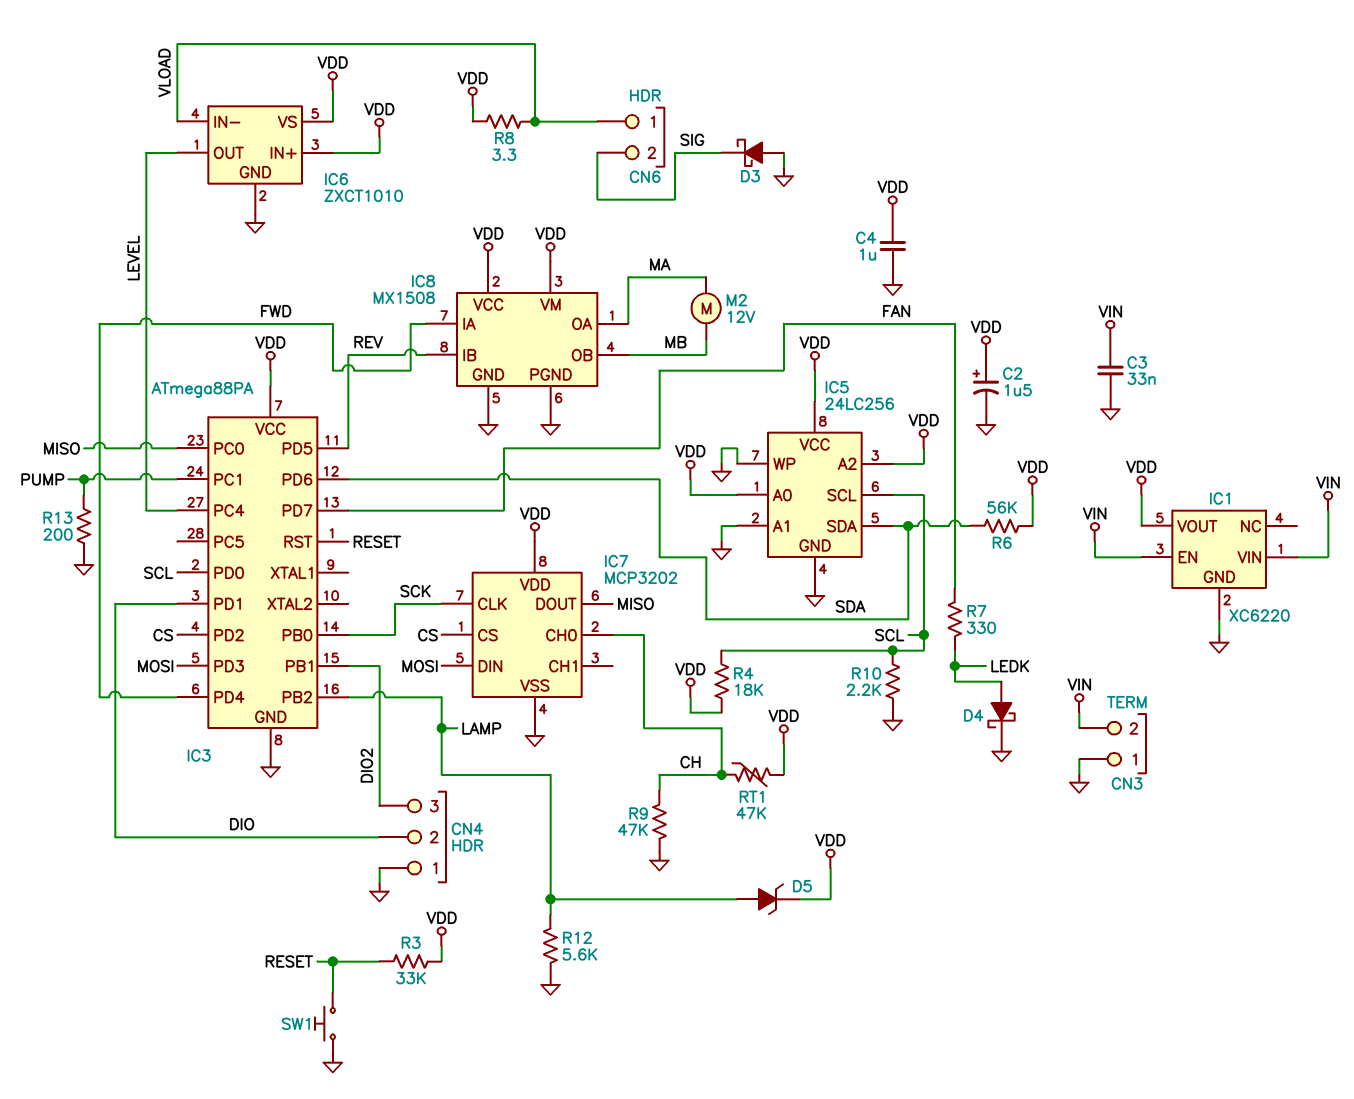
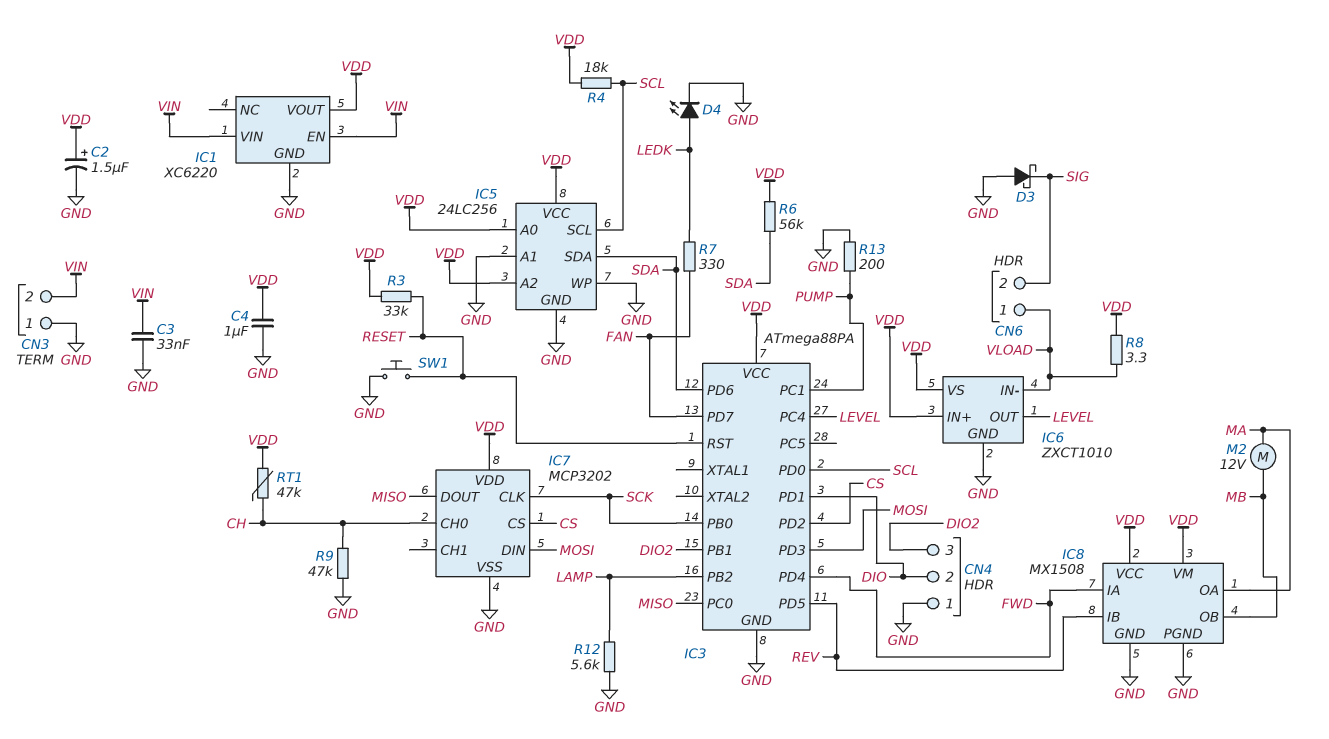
D4: schottky (A LEDK, K GND) -> LED (A LEDK, K GND)
D5: zener (A LAMP, K VDD) -> none
R10: 2.2k (GND, SCL) -> none

